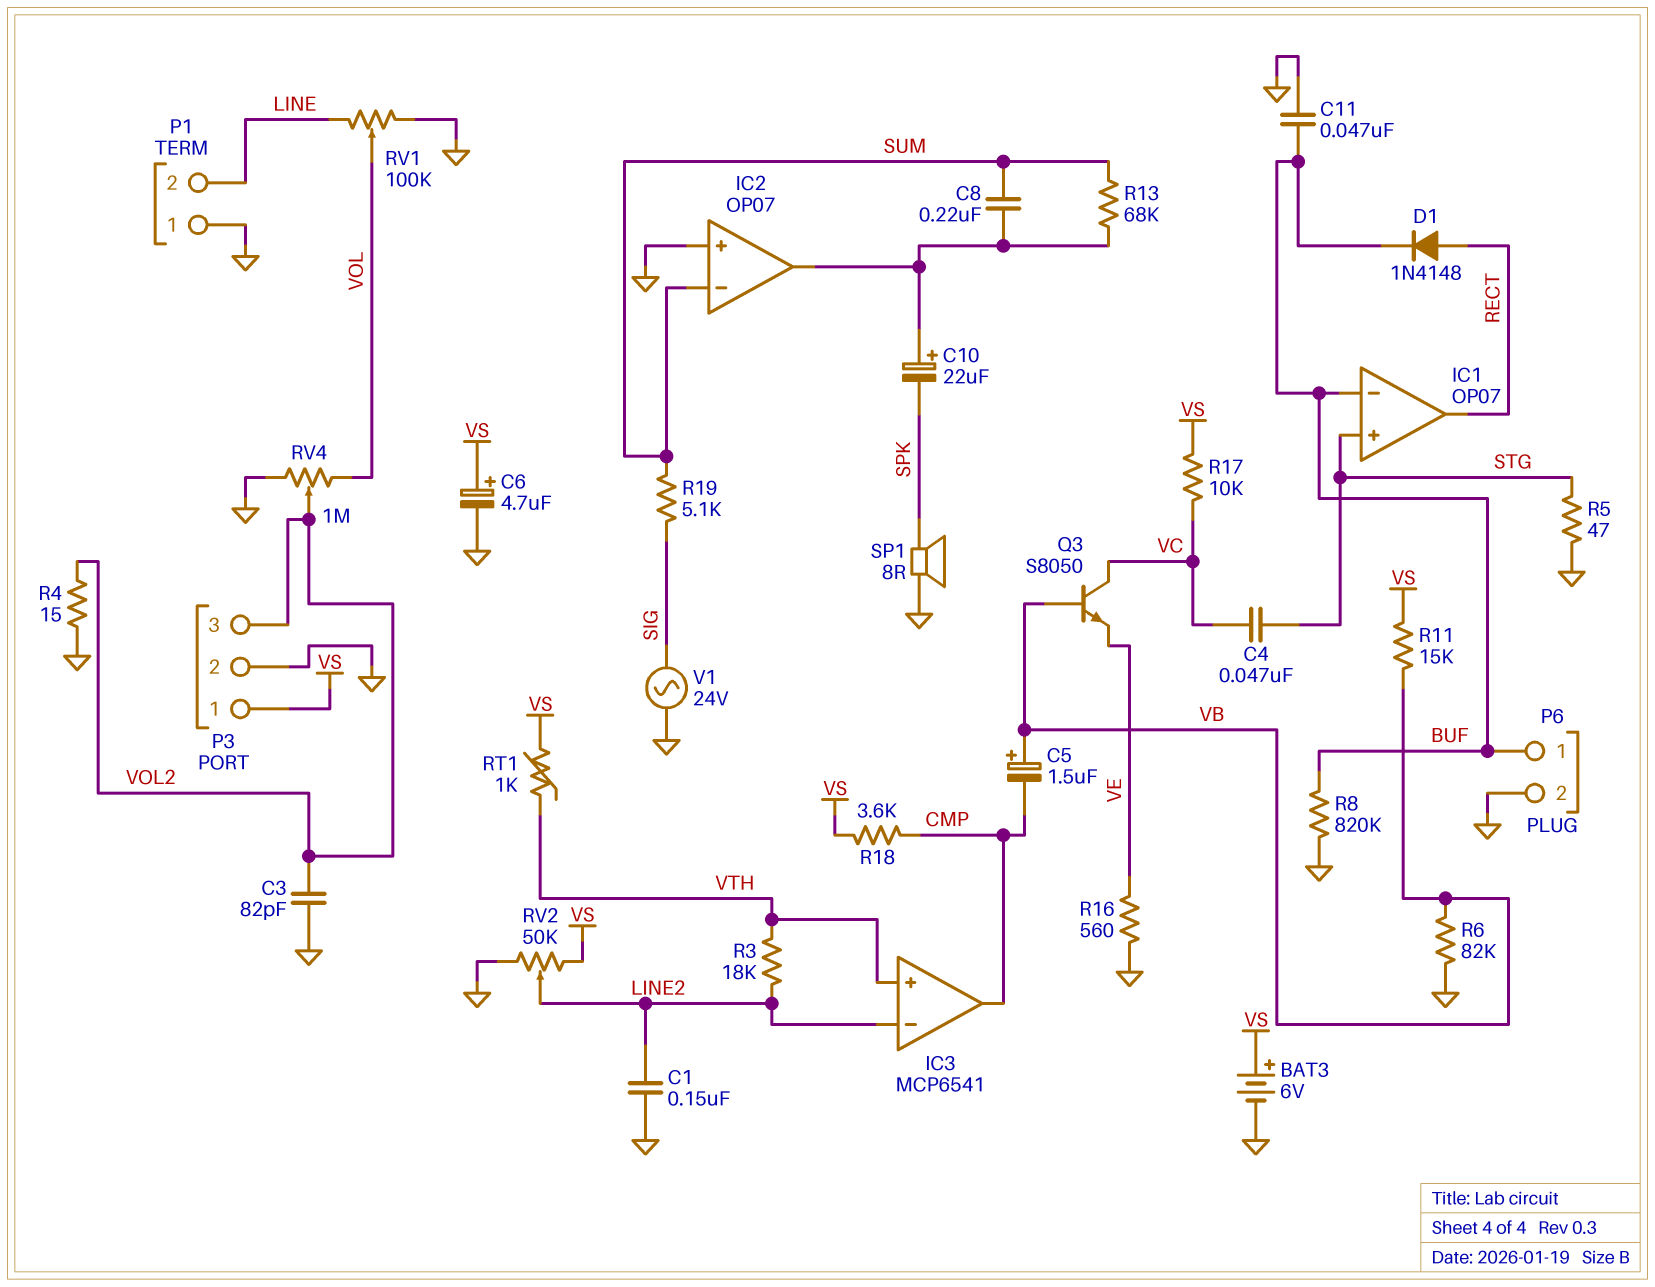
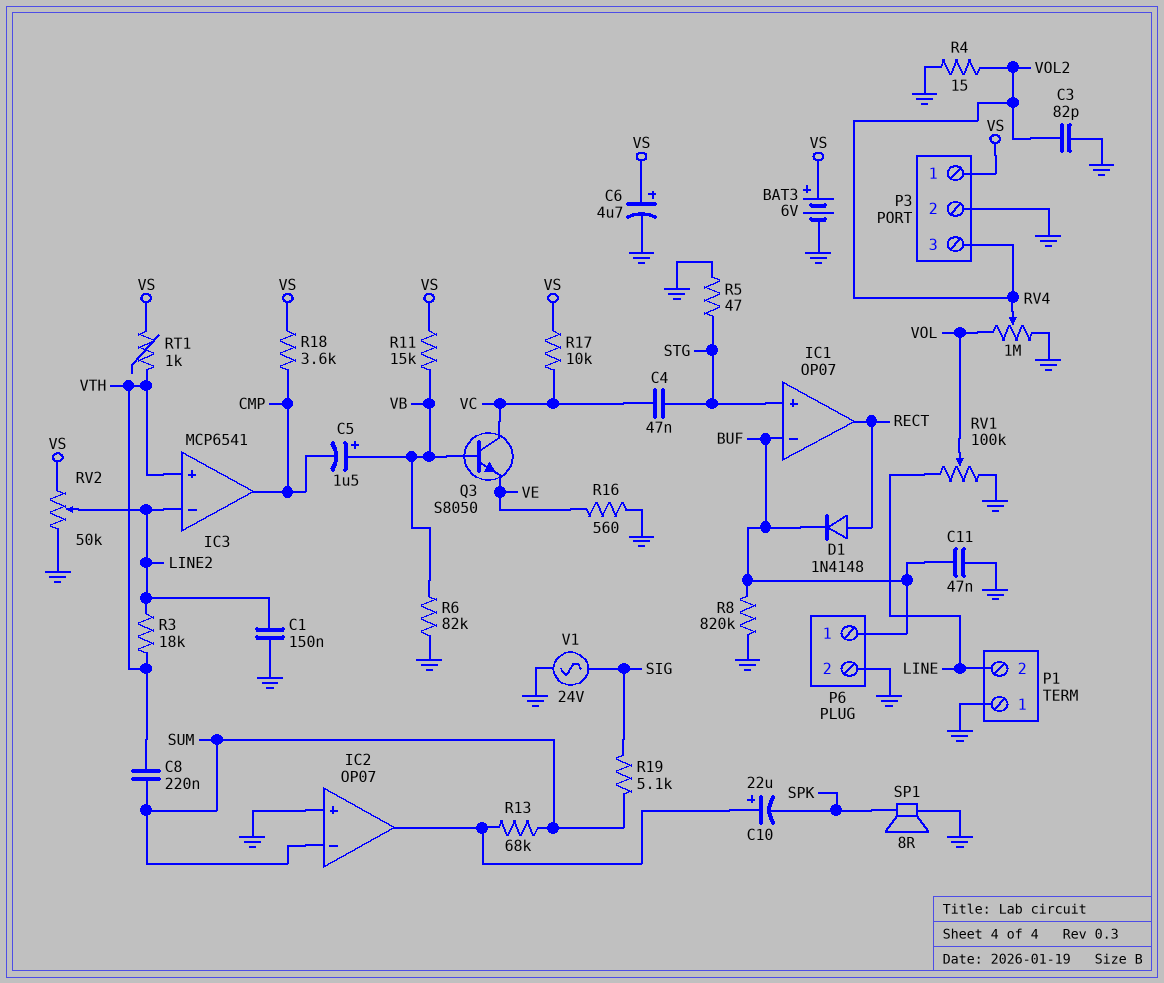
C8: 220nF (IC2/out, SUM) -> 220nF (SUM, VTH)

